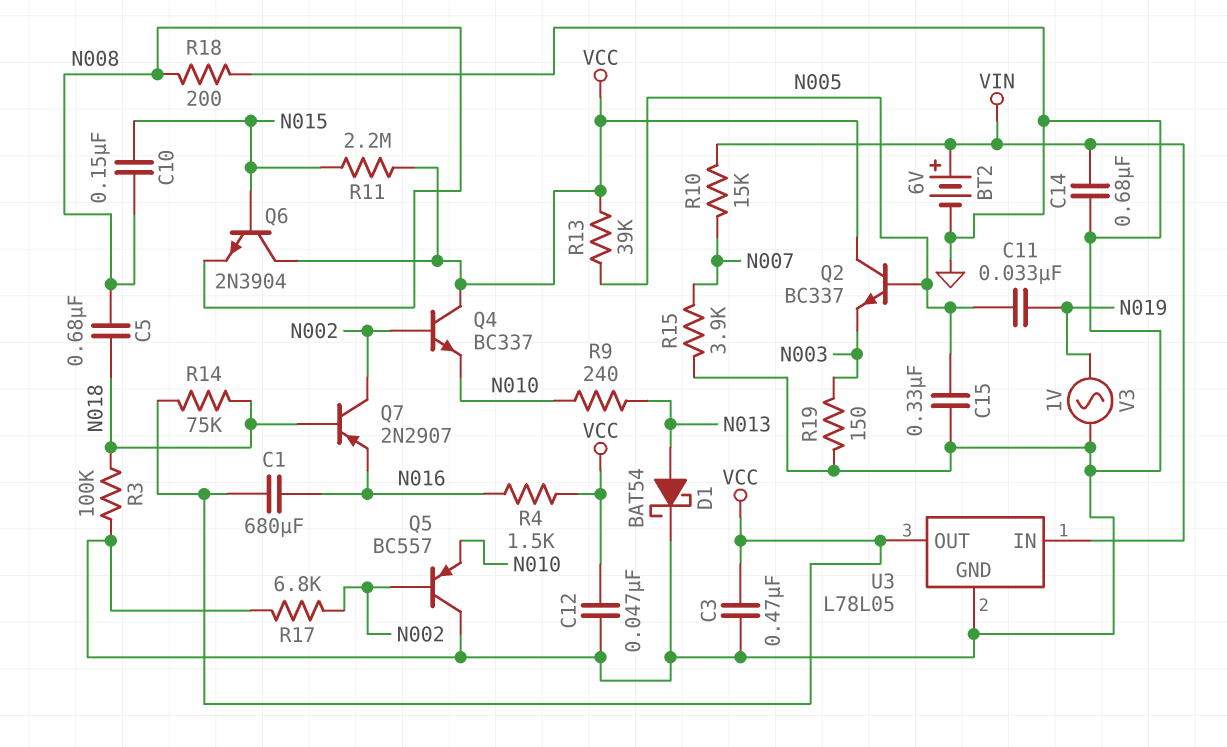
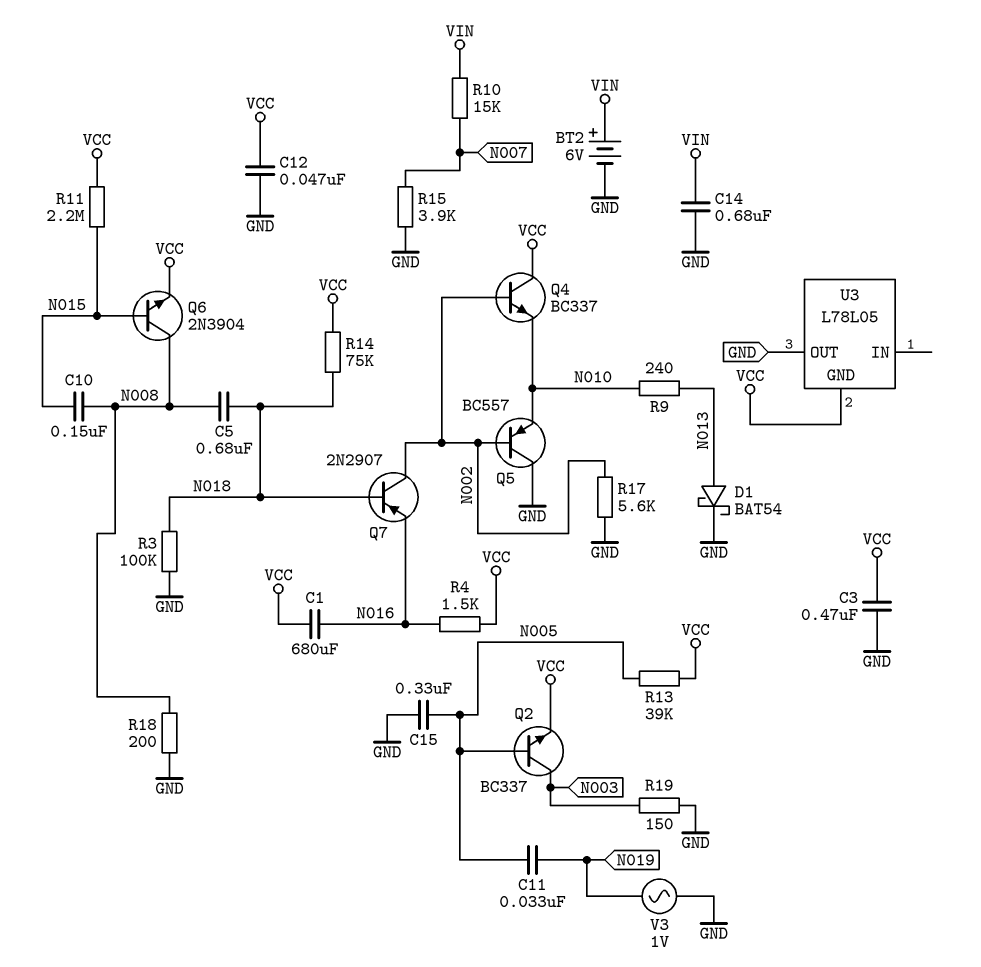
Q2: NPN BC337 (B N005, C VCC, E N003) -> NPN BC337 (B N005, C N003, E VCC)
Q6: NPN 2N3904 (B N015, C VCC, E N008) -> NPN 2N3904 (B N015, C N008, E VCC)
R17: 6.8k (GND, N002) -> 5.6k (GND, N002)
U3 pin GND: GND -> VCC
U3 pin IN: VIN -> none
U3 pin OUT: VCC -> GND

